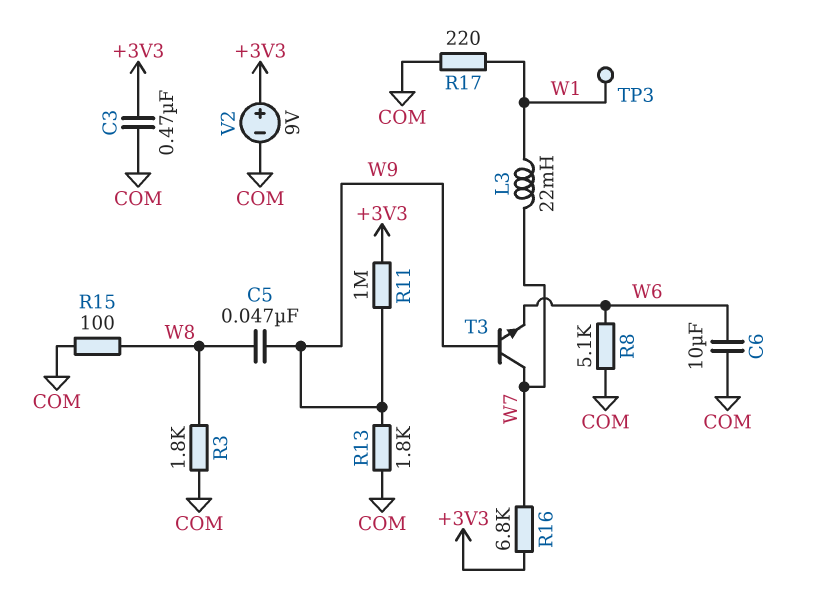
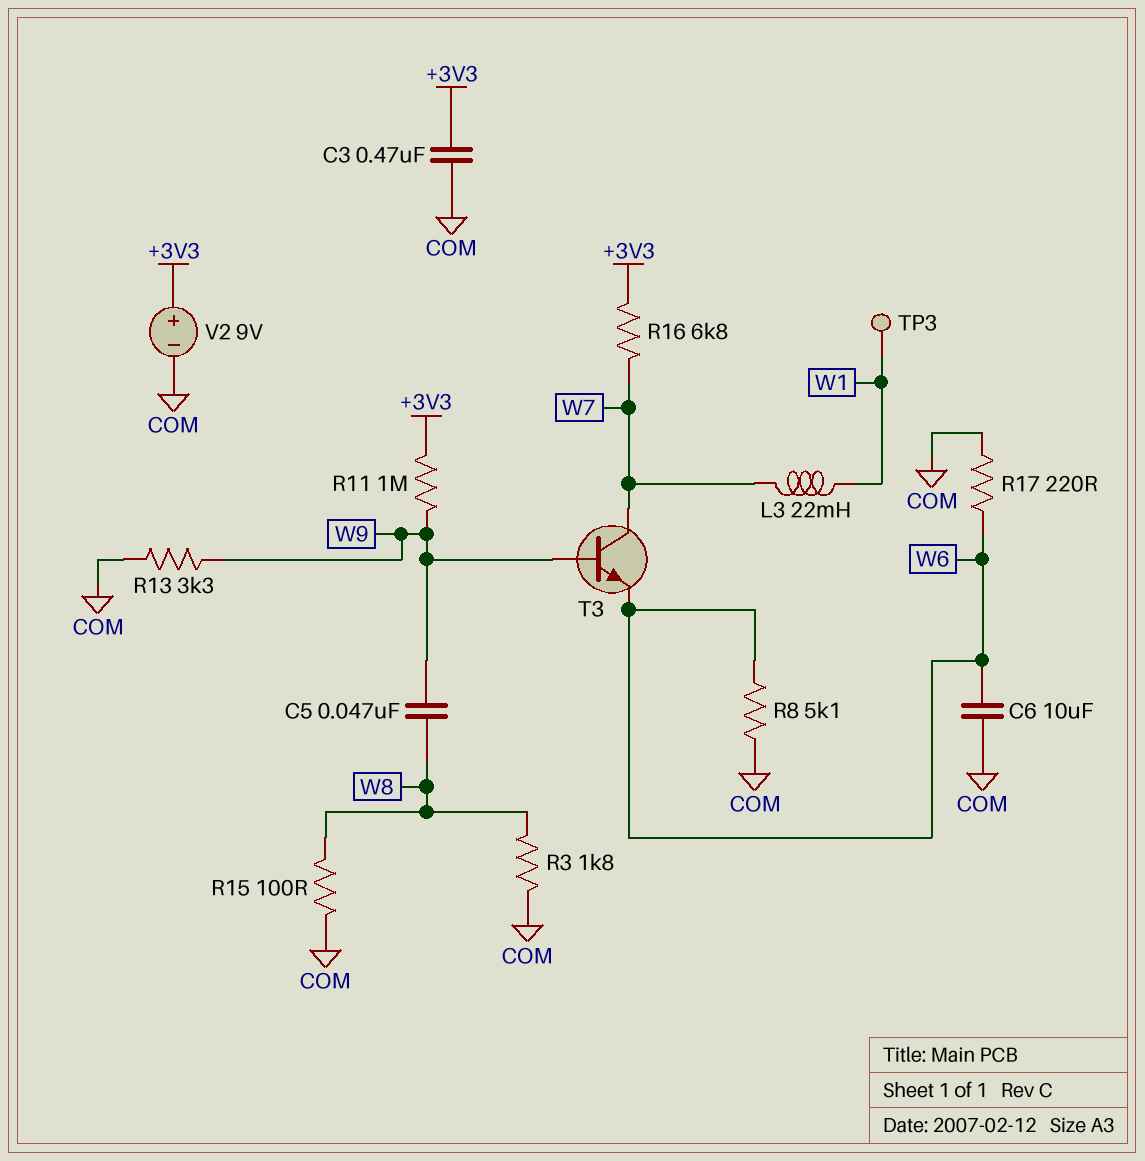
R13: 1.8k (COM, W9) -> 3.3k (COM, W9)
R17: 220 (COM, W1) -> 220 (COM, W6)

